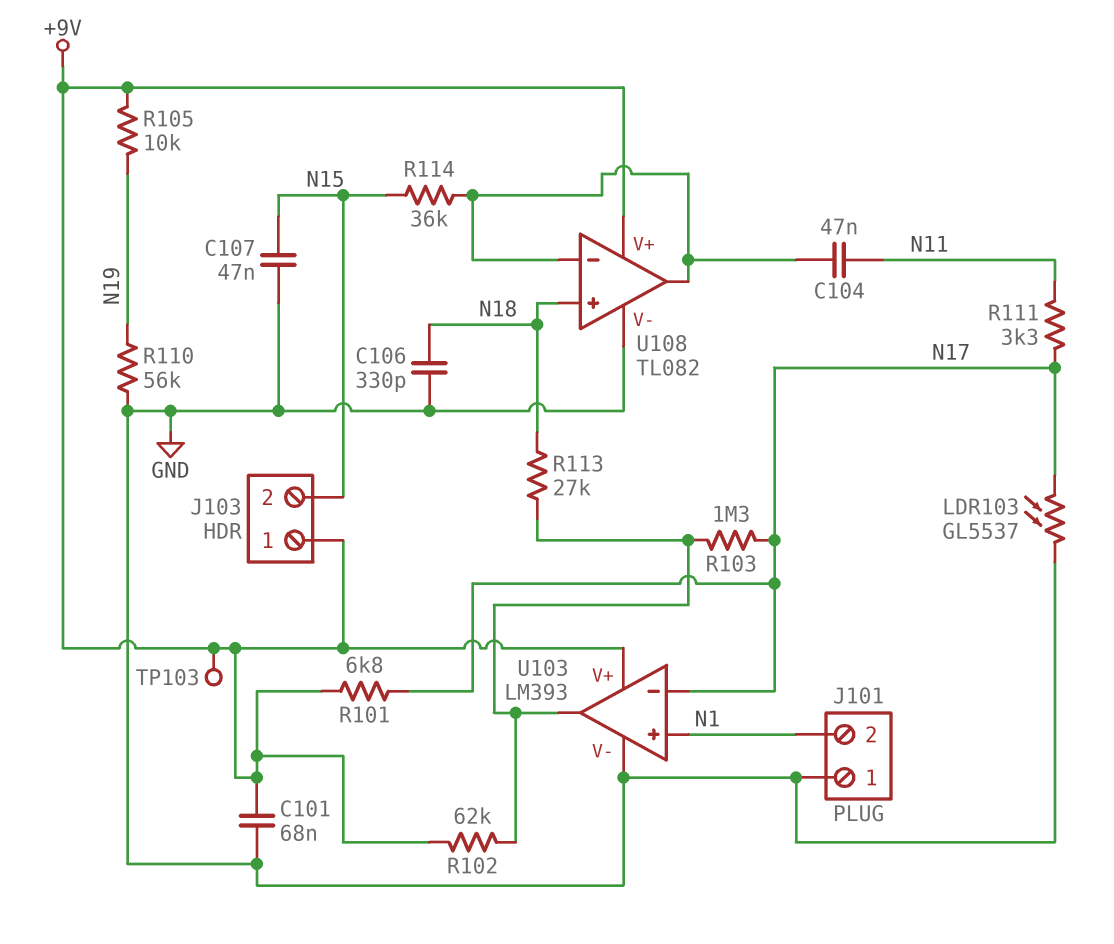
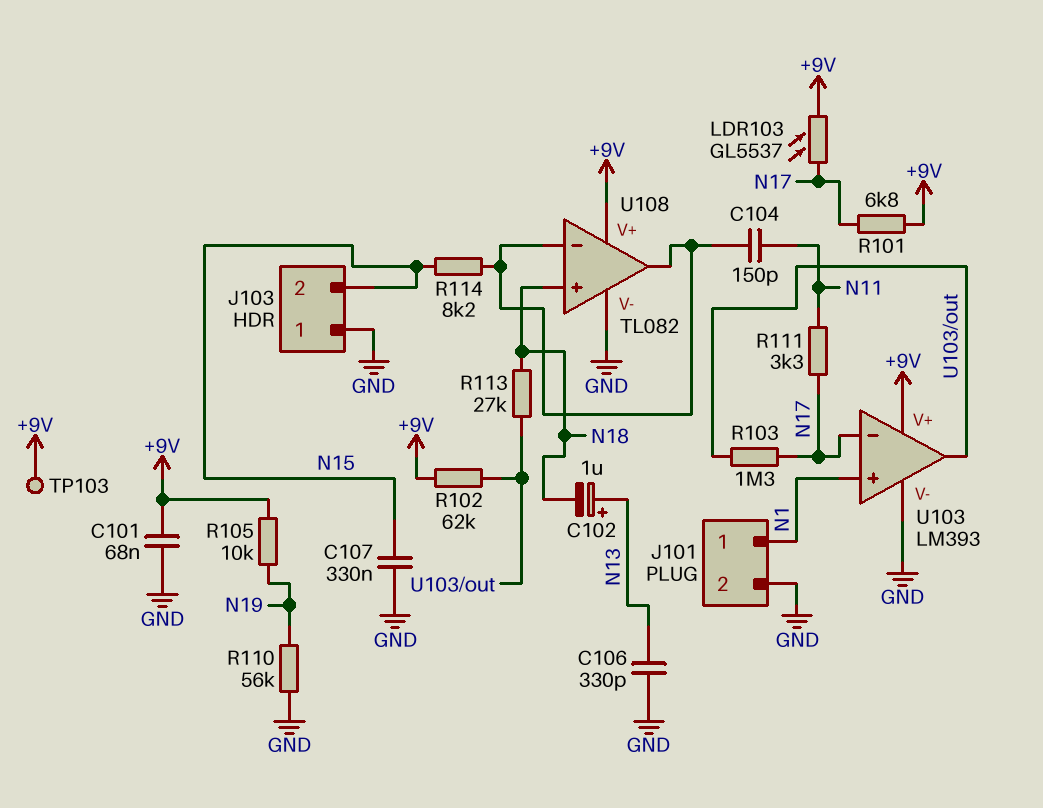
C102: none -> 1uF (plus N13, minus N18)
C104: 47nF (N11, U108/in-) -> 150pF (N11, U108/in-)
C106: 330pF (GND, N18) -> 330pF (GND, N13)
C107: 47nF (GND, N15) -> 330nF (GND, N15)
J101 pin 1: GND -> N1
J101 pin 2: N1 -> GND
J103 pin 1: +9V -> GND
LDR103: GL5537 (GND, N17) -> GL5537 (+9V, N17)
R114: 36k (N15, U108/in-) -> 8.2k (N15, U108/in-)

